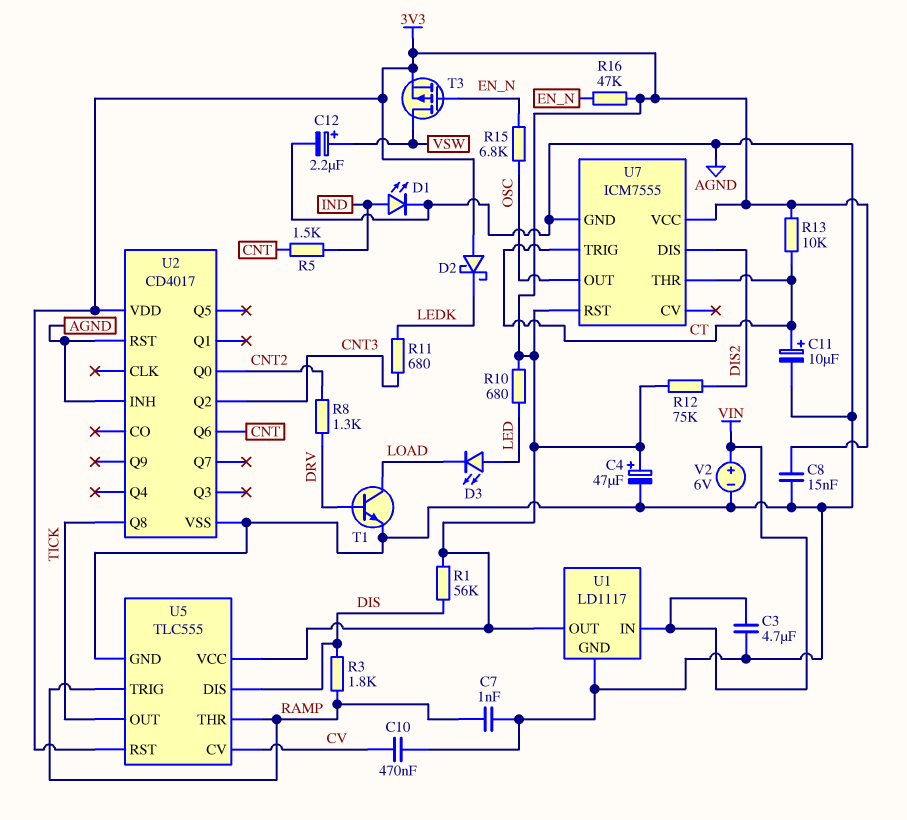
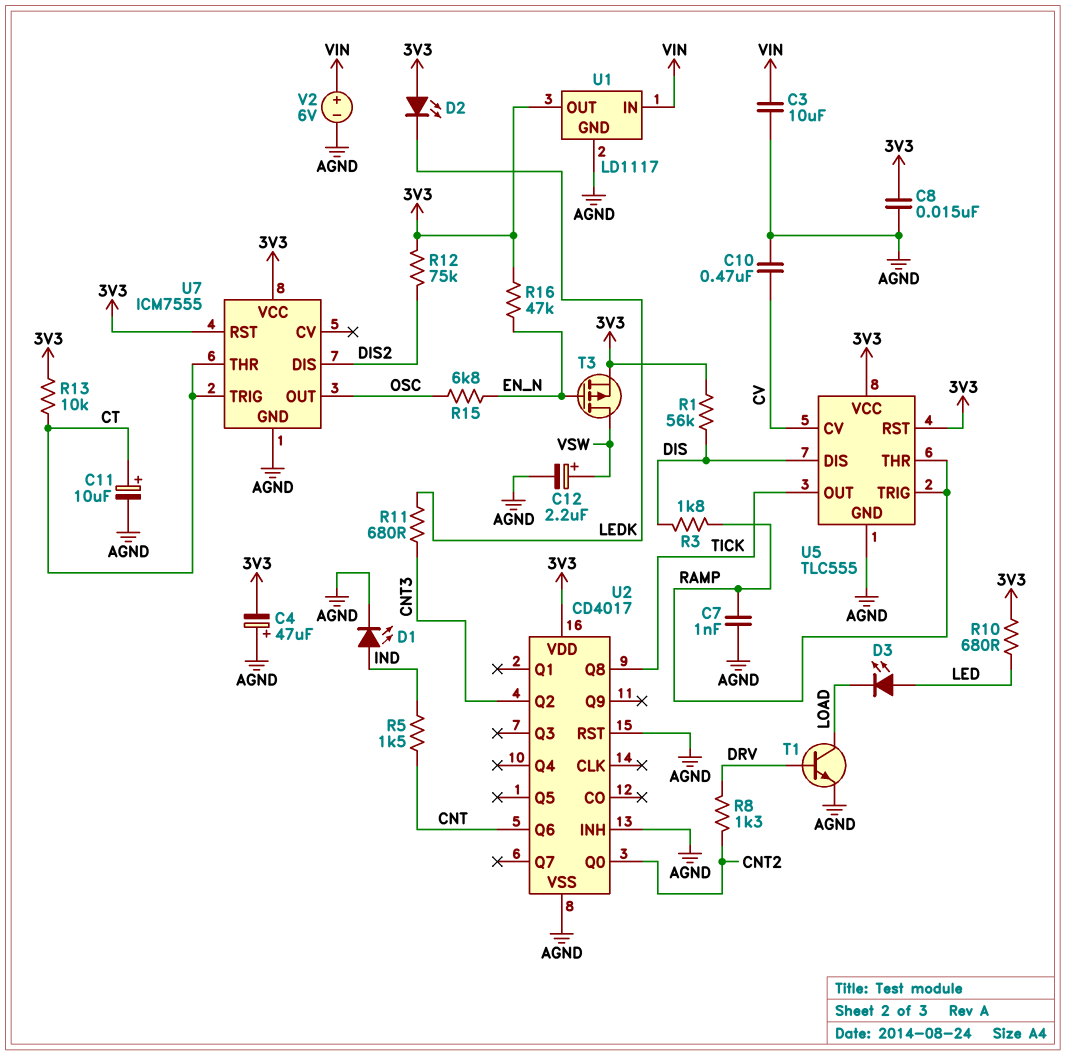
C3: 4.7uF (AGND, VIN) -> 10uF (AGND, VIN)
C4: 47uF (plus 3V3, minus AGND) -> 47uF (plus AGND, minus 3V3)
D2: schottky (A 3V3, K LEDK) -> LED (A 3V3, K LEDK)

